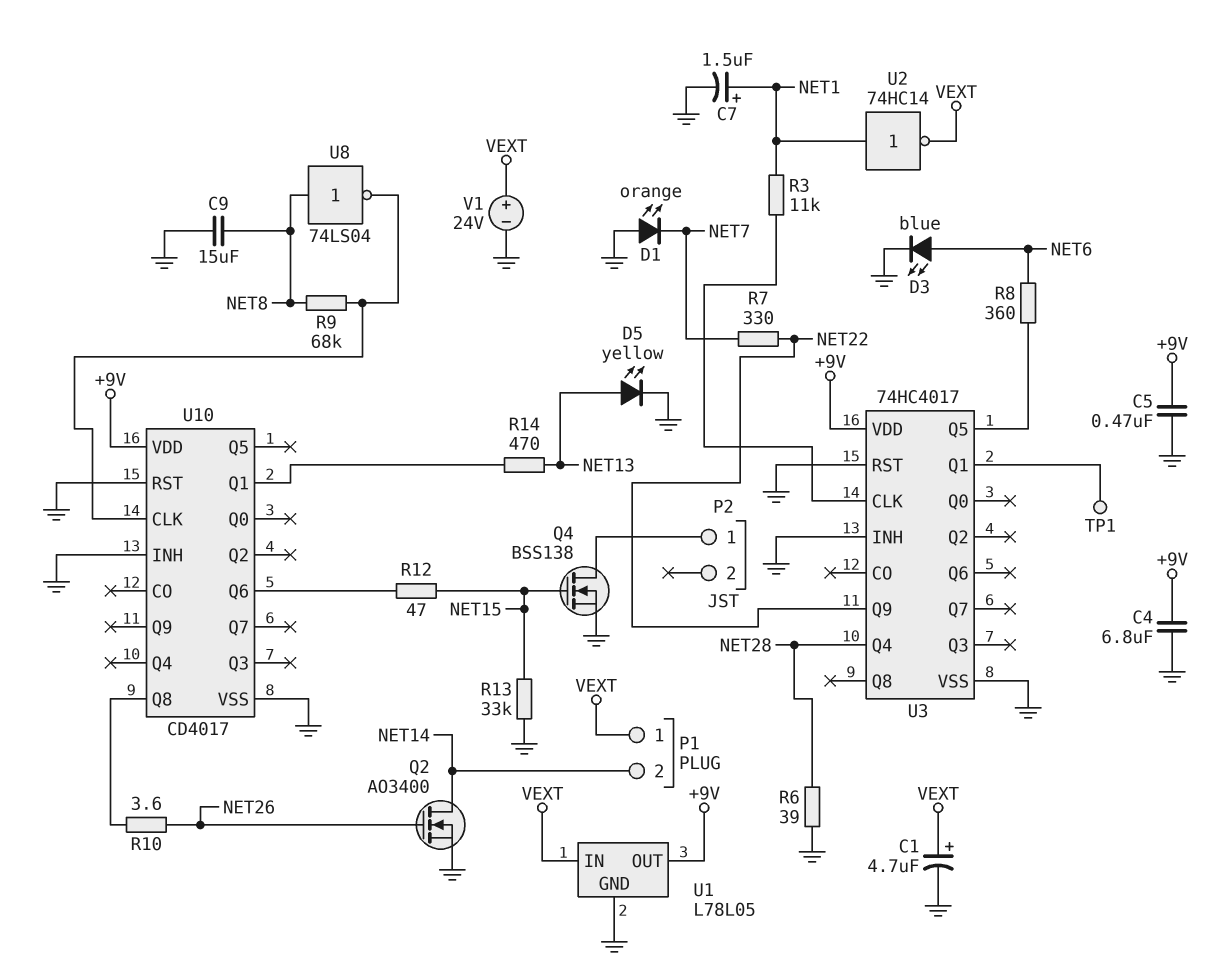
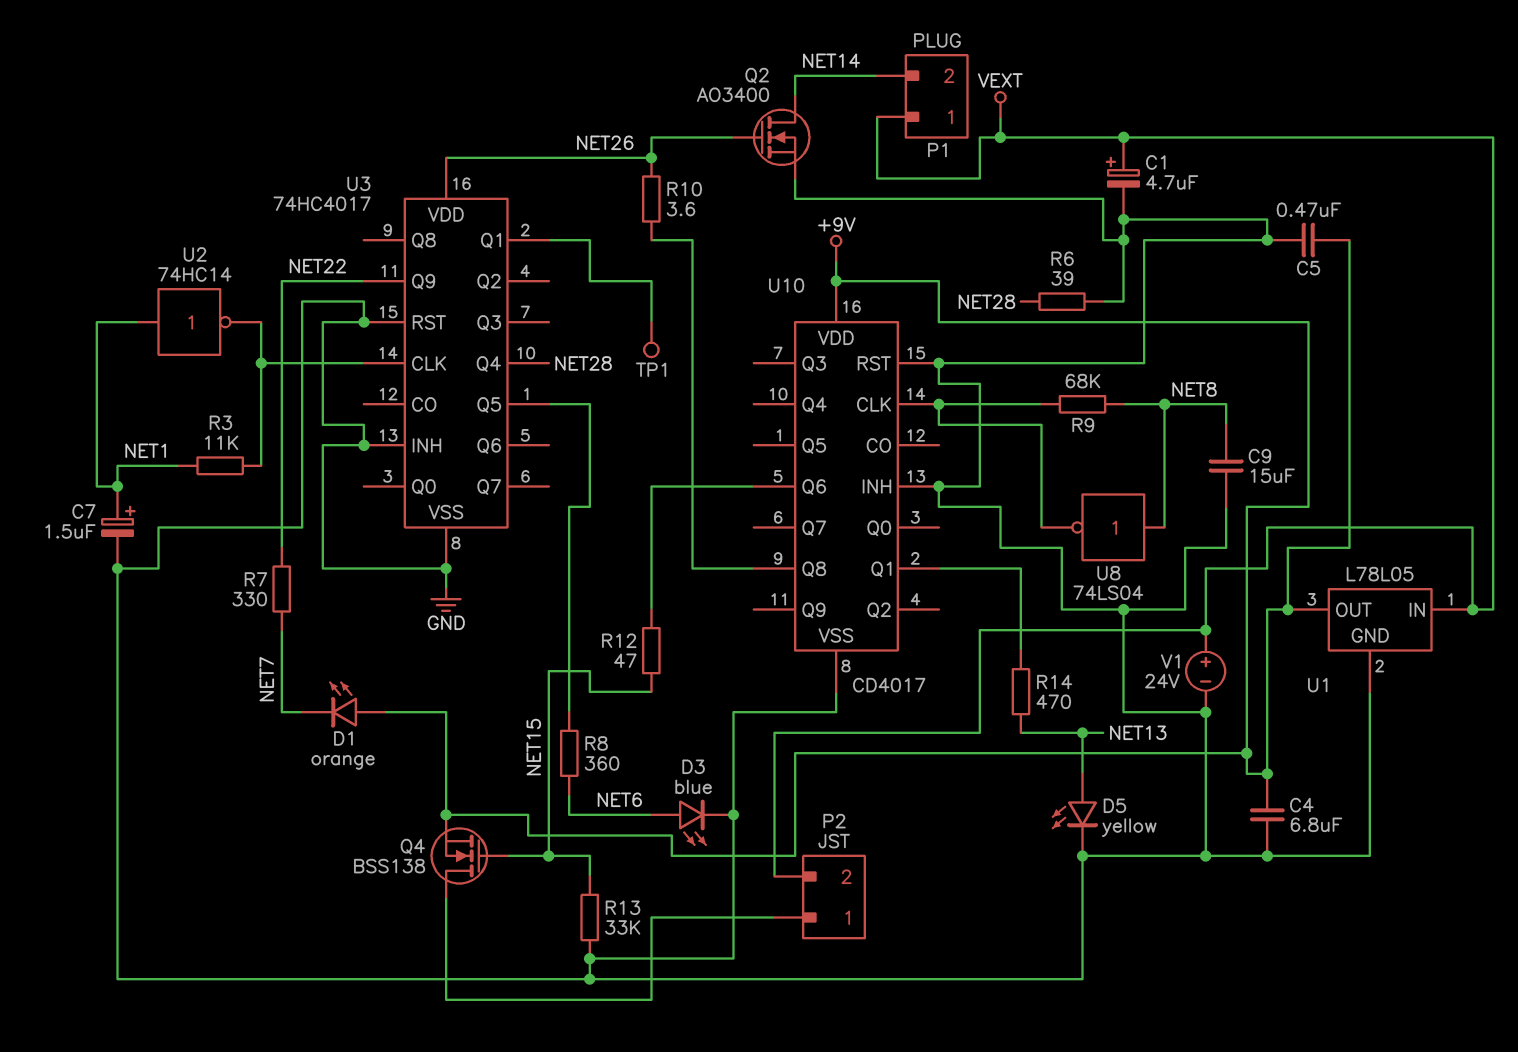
D1: LED orange (A GND, K NET7) -> LED orange (A +9V, K NET7)
P2 pin 2: none -> VEXT
Q4: NMOS BSS138 (G NET15, D P2/1, S GND) -> NMOS BSS138 (G NET15, D P2/1, S +9V)
U2: NOT 74HC14 (in NET1, out VEXT) -> NOT 74HC14 (in NET1, out U3/CLK)
U3 pin VDD: +9V -> NET26

